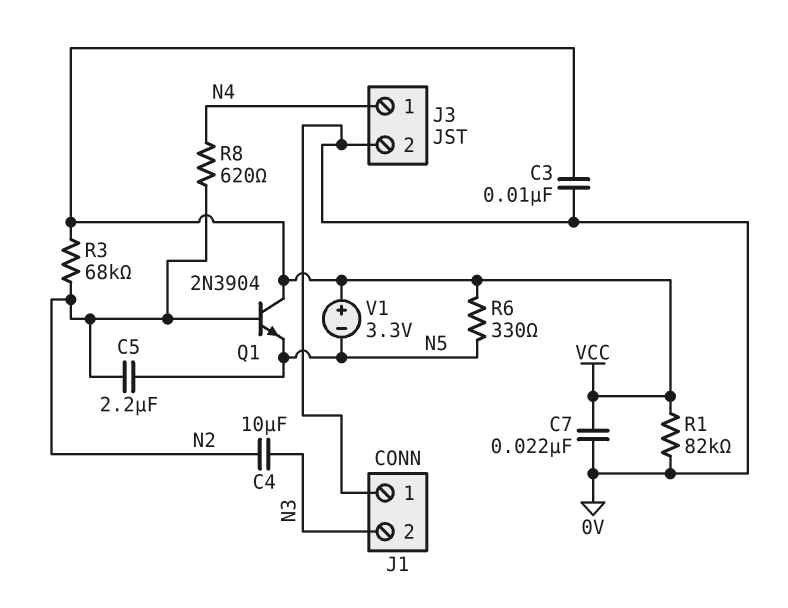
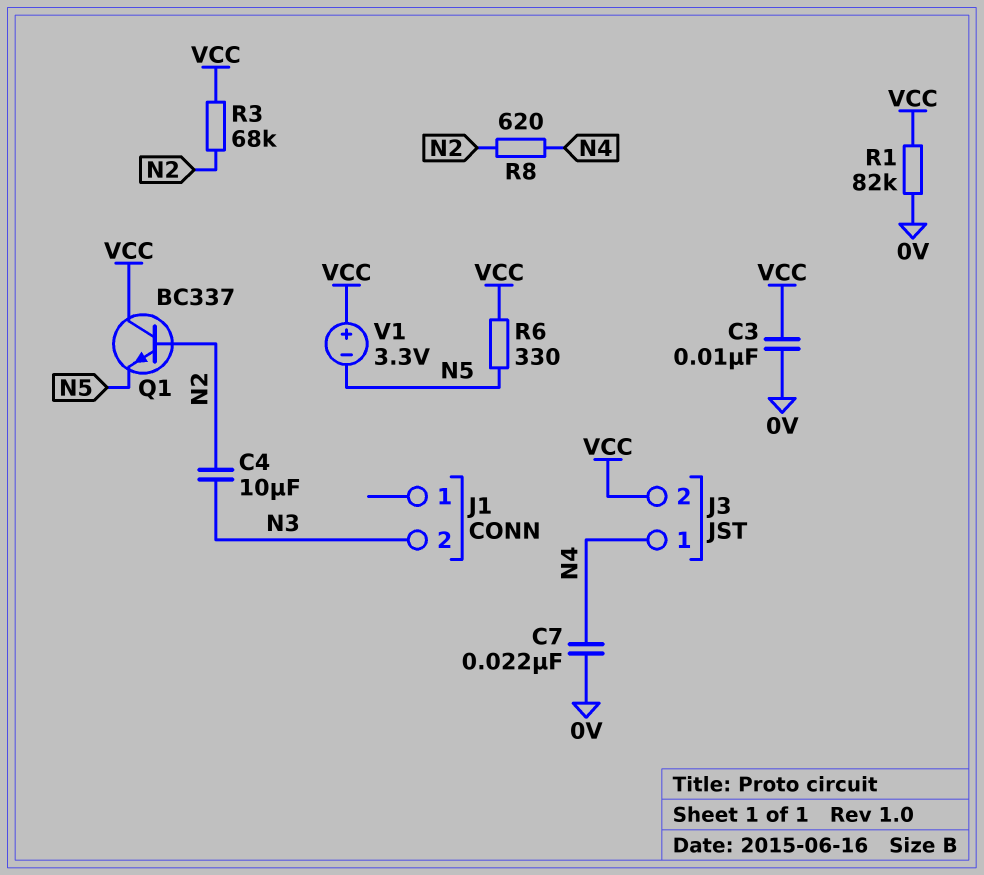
C5: 2.2uF (N2, N5) -> none
C7: 22nF (0V, VCC) -> 22nF (0V, N4)
J1 pin 1: 0V -> none
J3 pin 2: 0V -> VCC
Q1: NPN 2N3904 (B N2, C VCC, E N5) -> NPN BC337 (B N2, C VCC, E N5)

